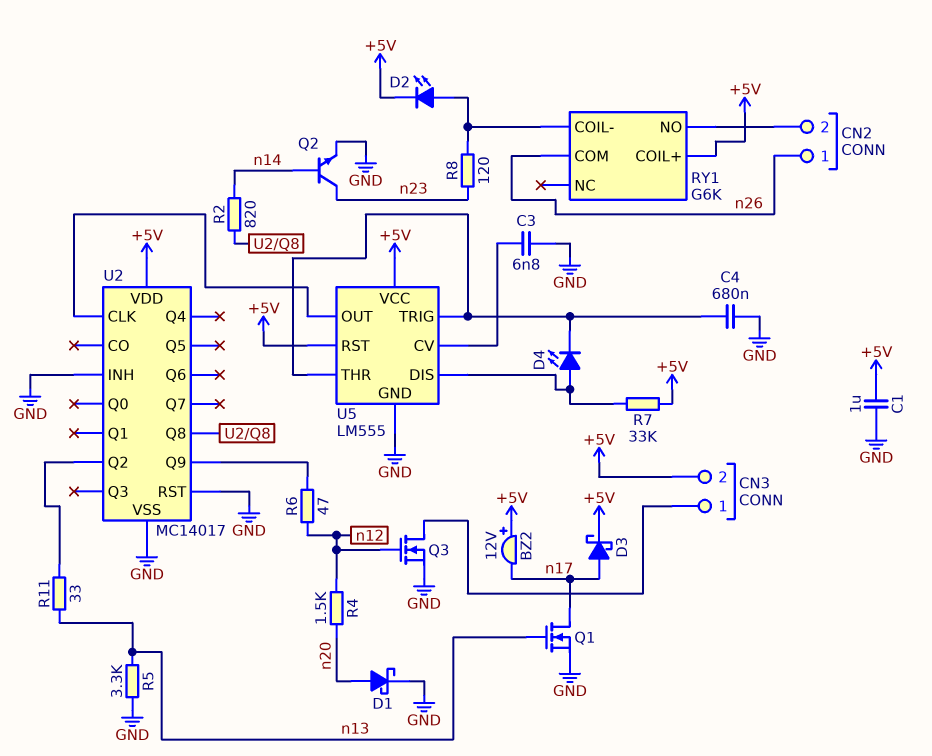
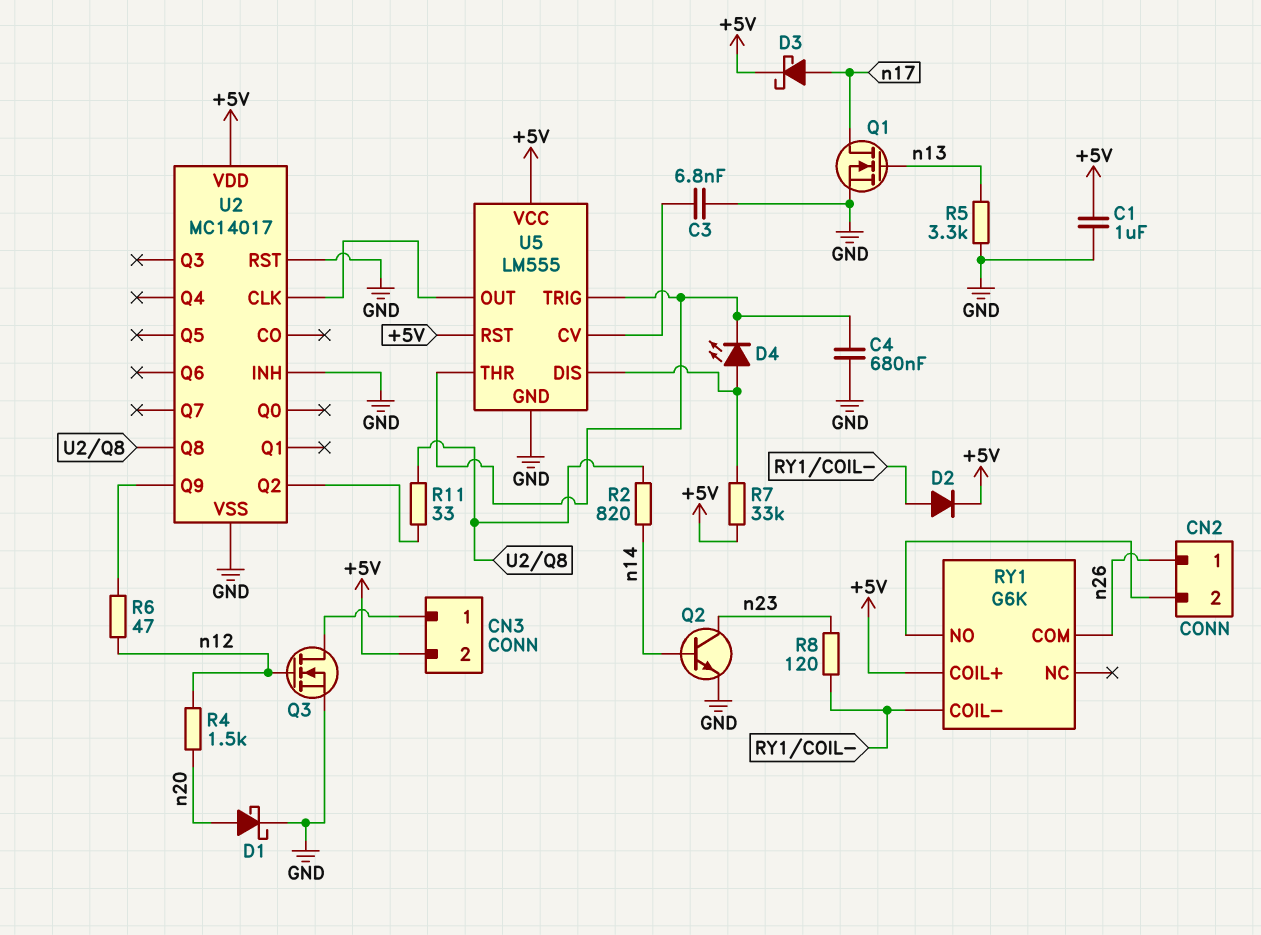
BZ2: buzzer 12V (plus +5V, minus n17) -> none
D2: LED (A RY1/COIL-, K +5V) -> diode (A RY1/COIL-, K +5V)
R11: 33 (U2/Q2, n13) -> 33 (U2/Q2, U2/Q8)

